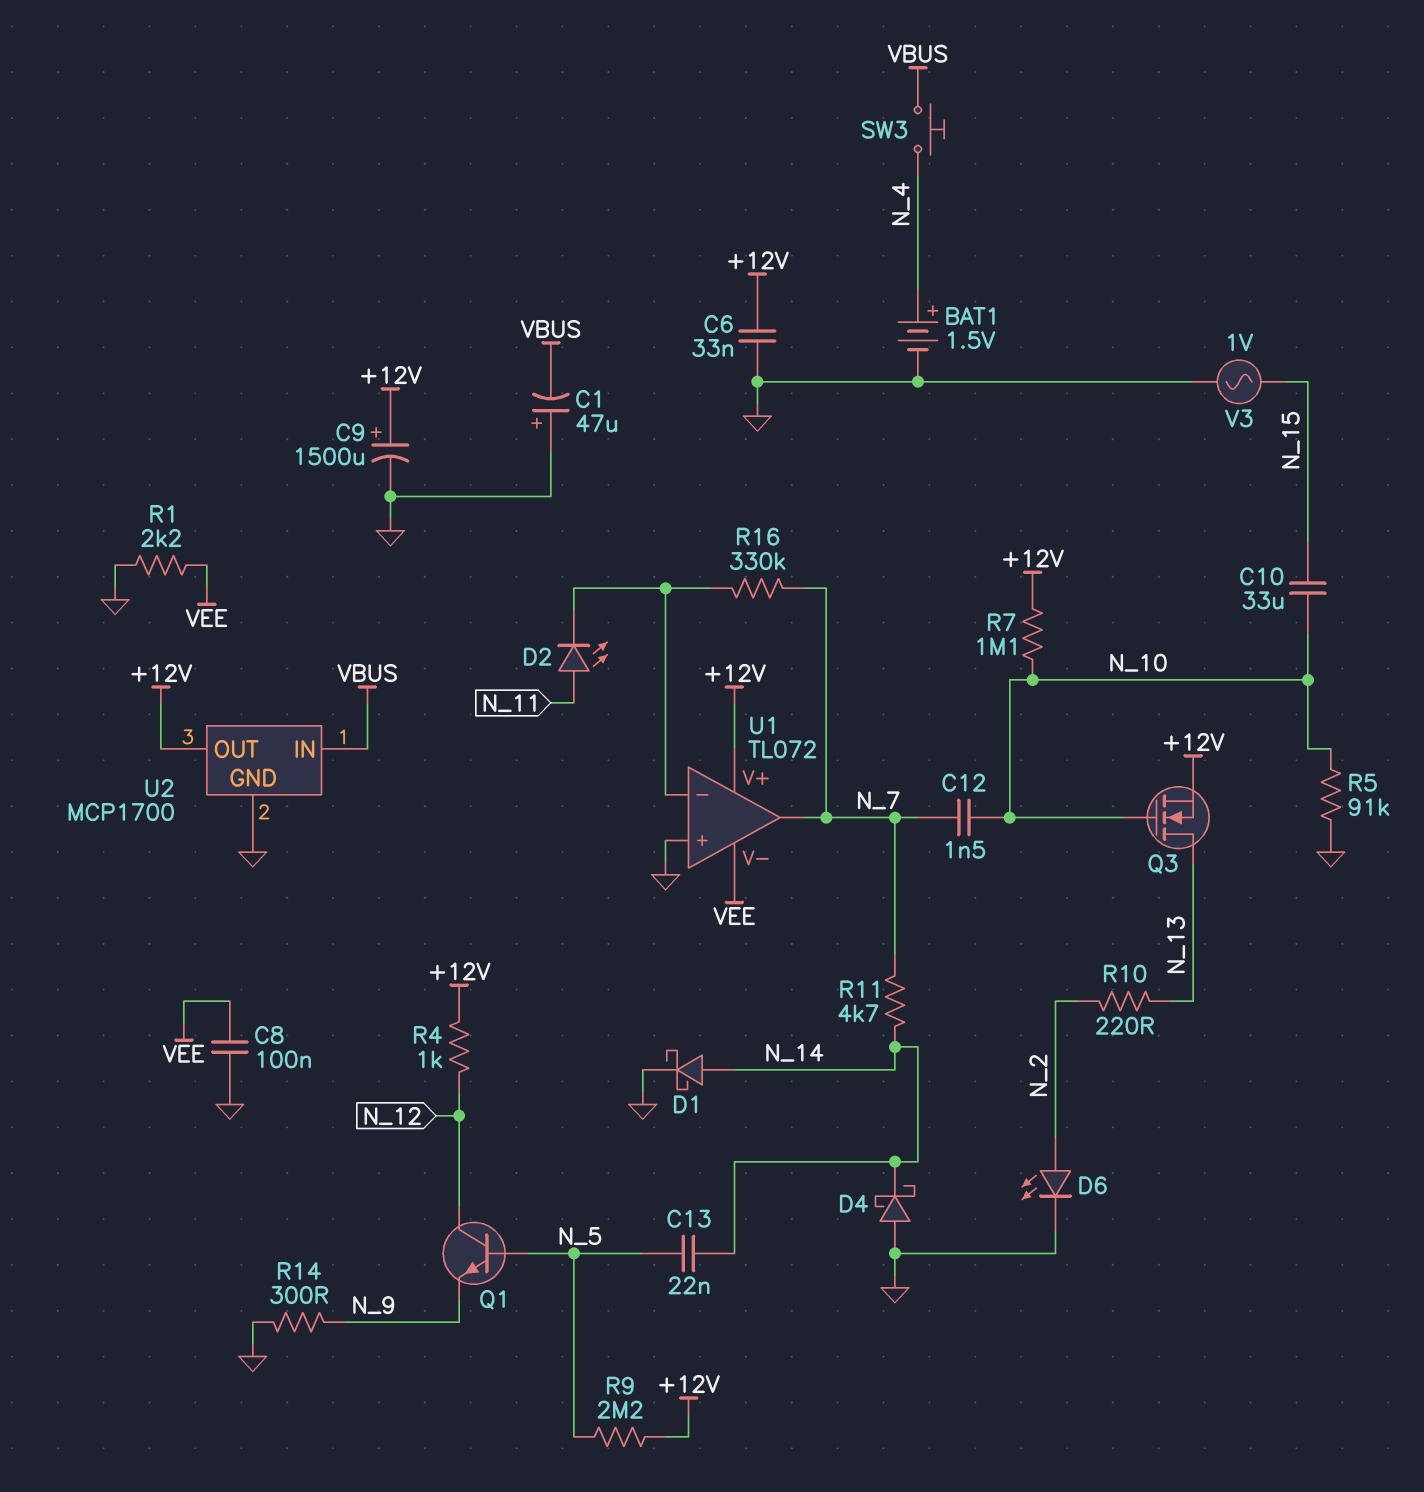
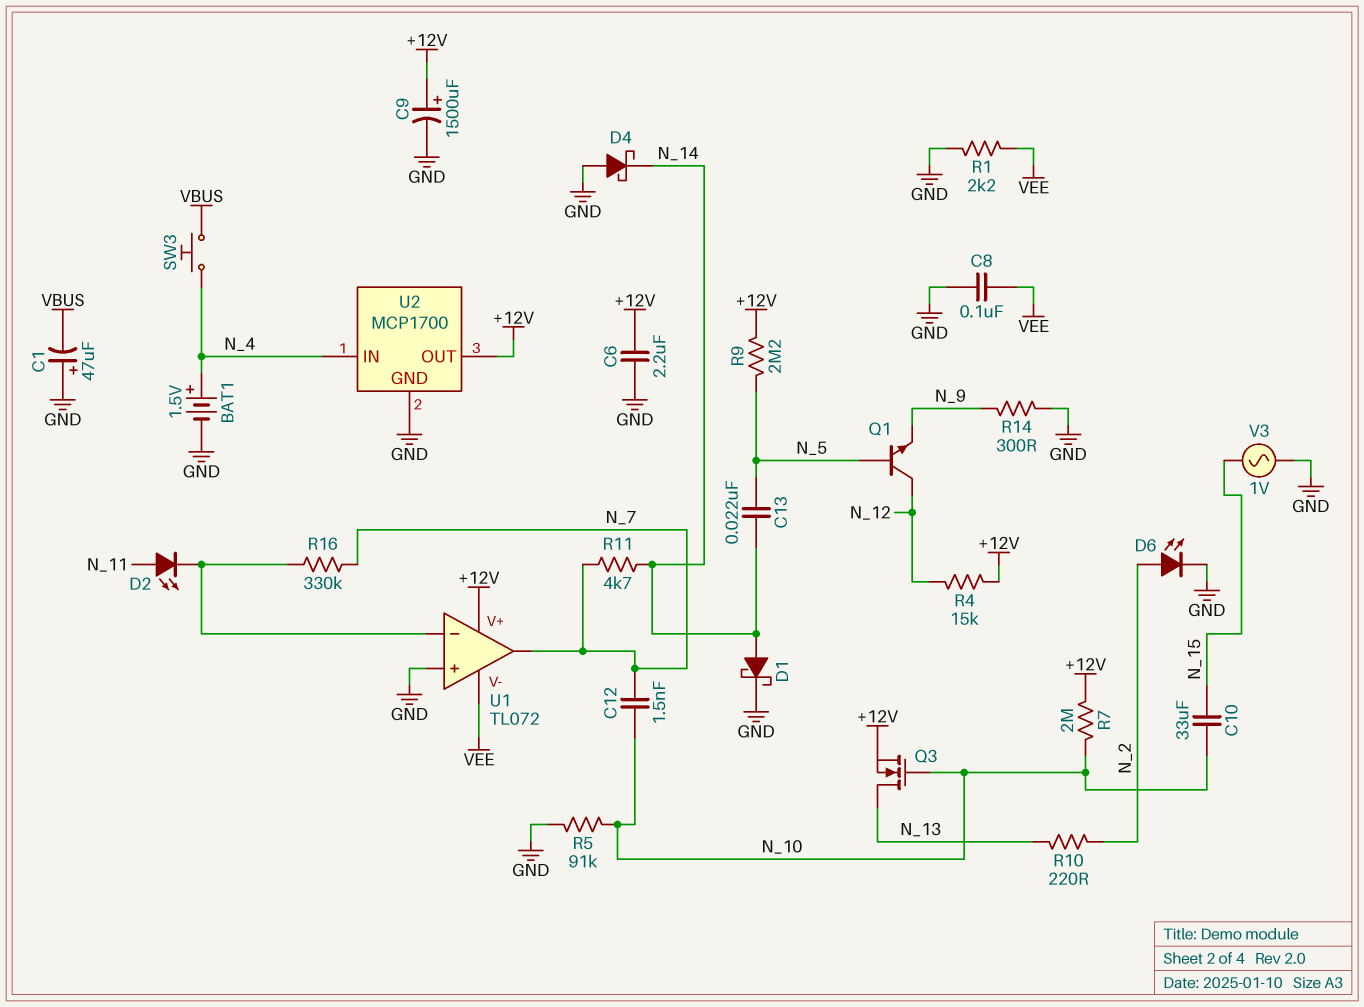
C6: 33nF (+12V, GND) -> 2.2uF (+12V, GND)
R4: 1k (+12V, N_12) -> 15k (+12V, N_12)
R7: 1.1M (+12V, N_10) -> 2M (+12V, N_10)
U2 pin IN: VBUS -> N_4

